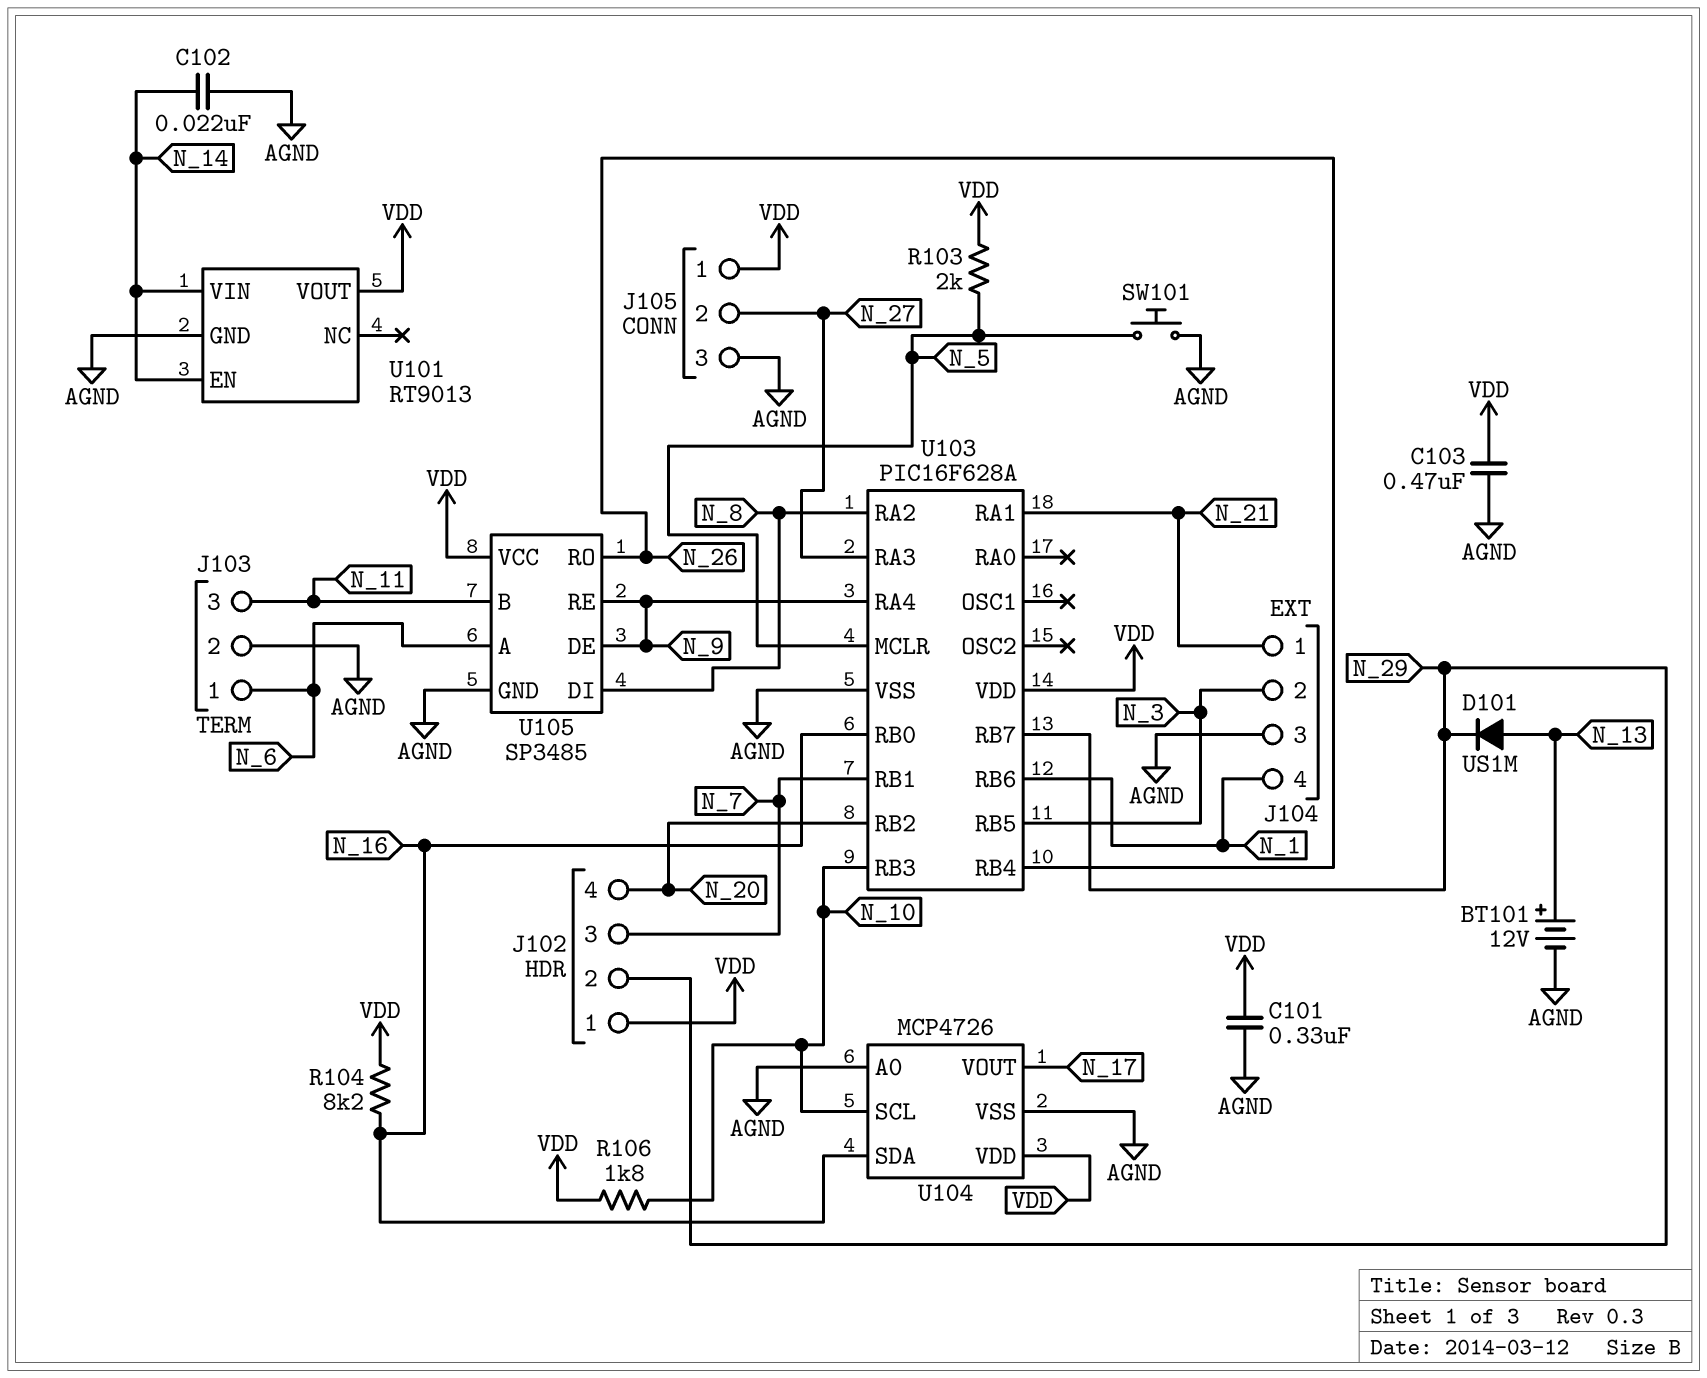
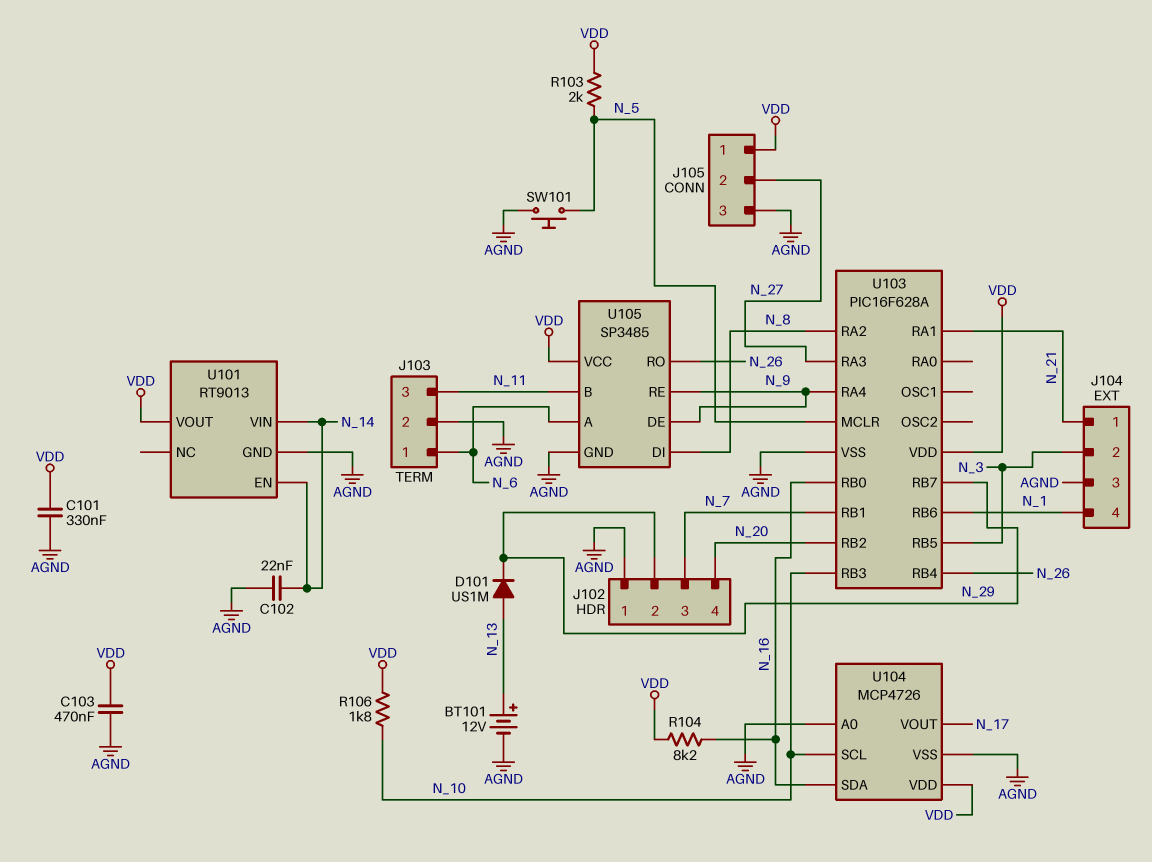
J102 pin 1: VDD -> AGND

